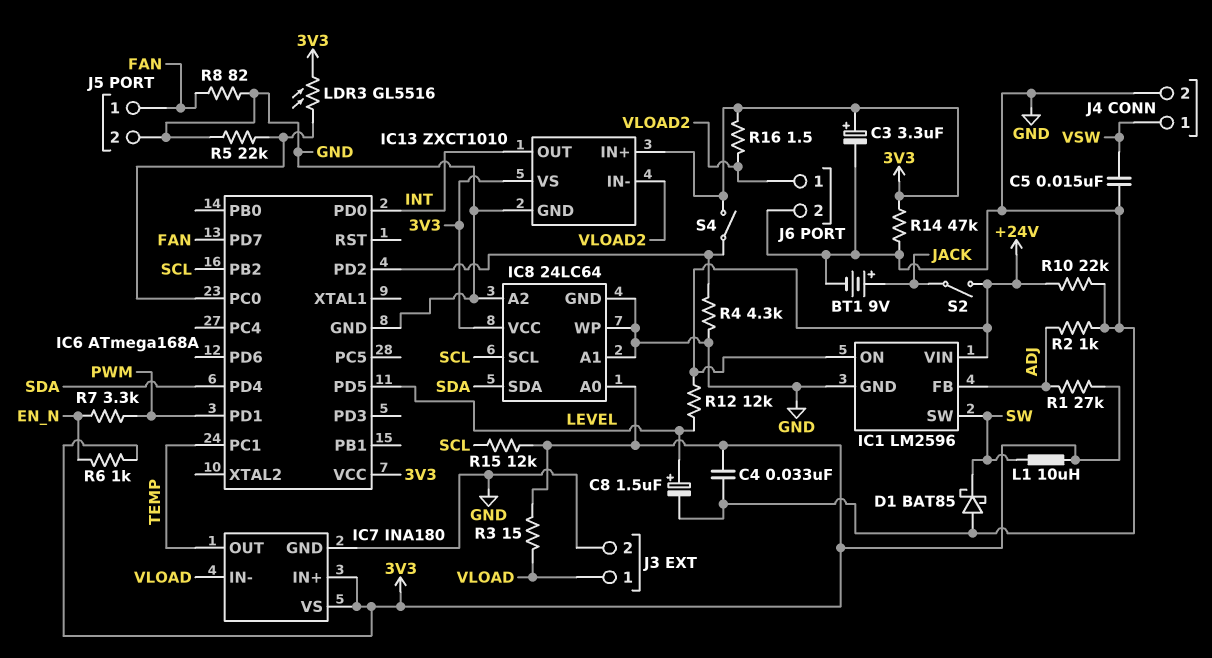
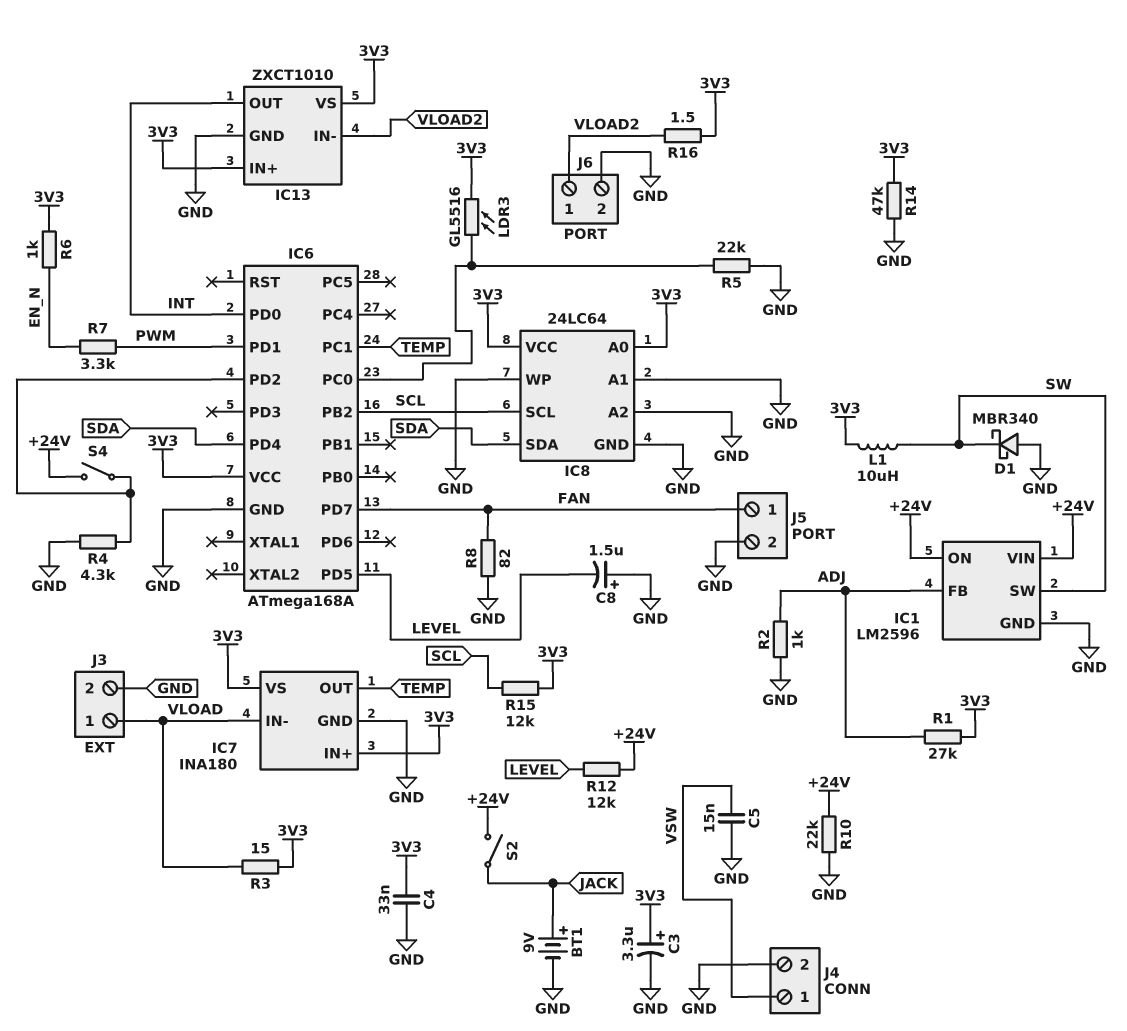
C8: 1.5uF (plus LEVEL, minus GND) -> 1.5uF (plus GND, minus LEVEL)
D1: schottky BAT85 (A GND, K SW) -> schottky MBR340 (A GND, K SW)
S4: switch (3V3, IC6/PD2) -> switch (+24V, IC6/PD2)

